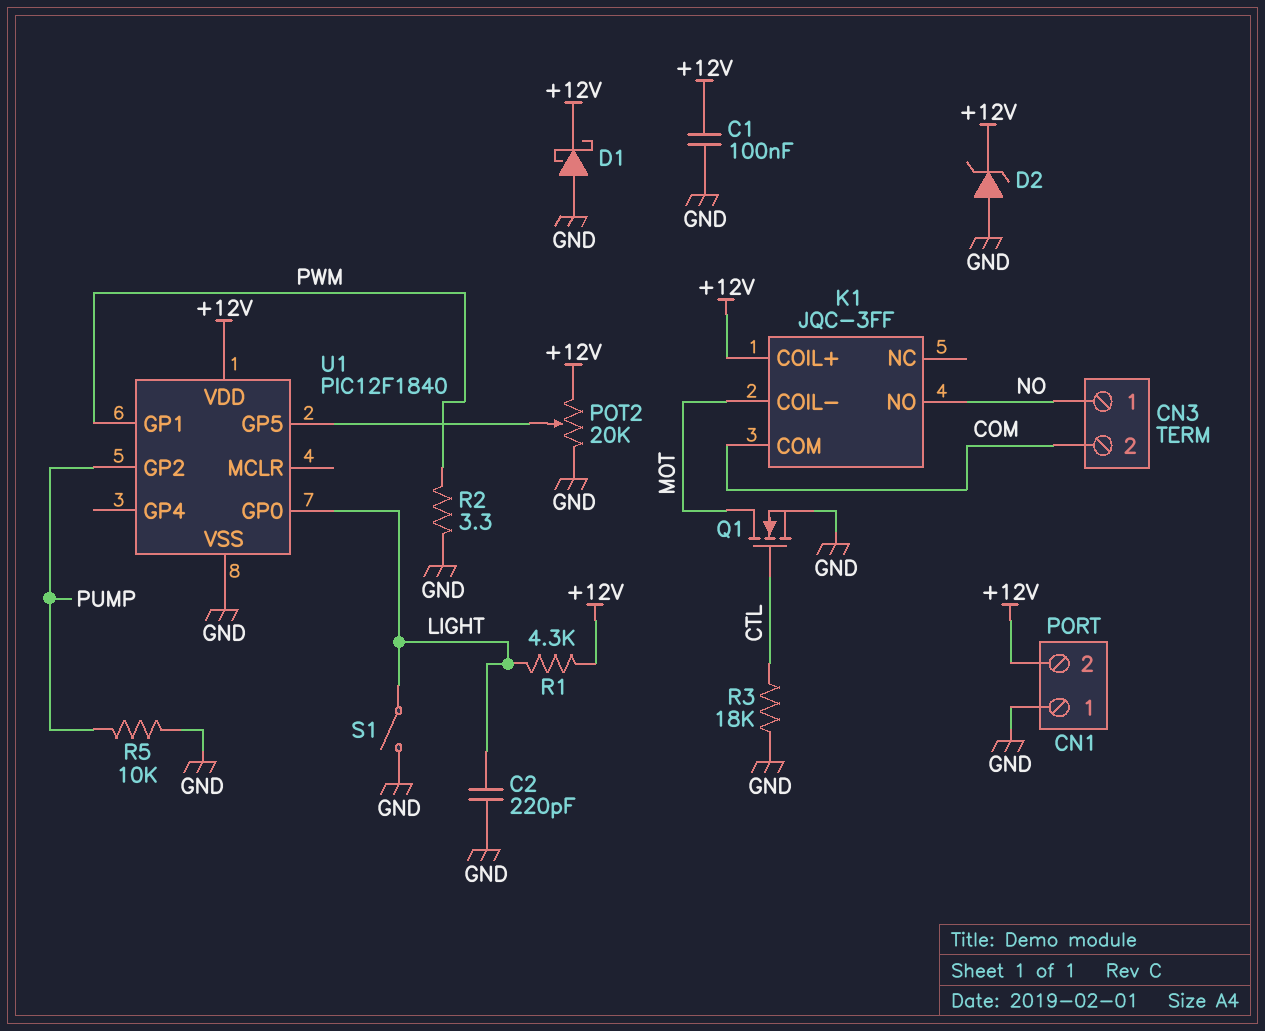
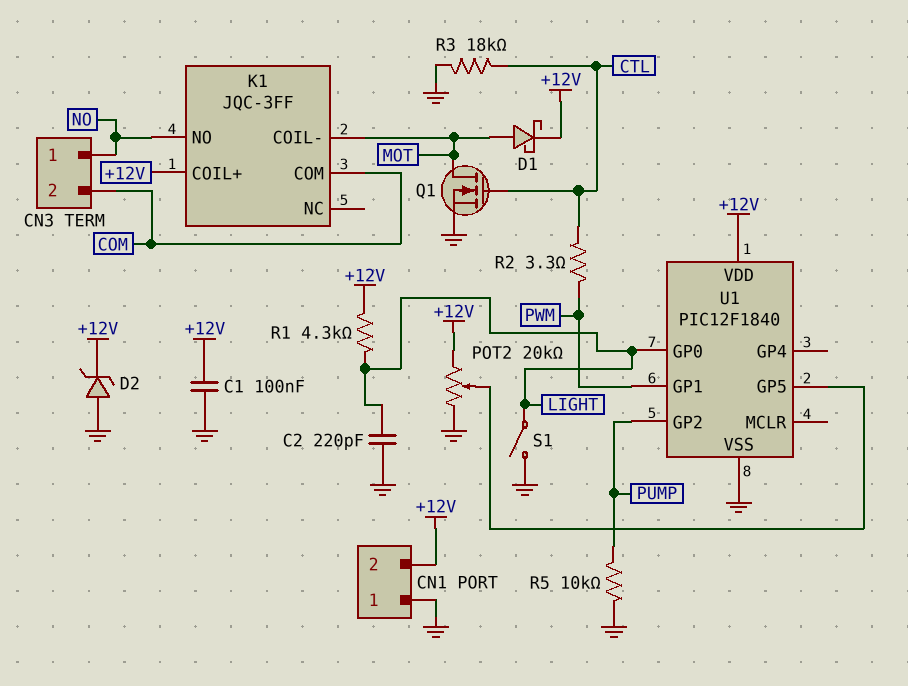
D1: schottky (A GND, K +12V) -> schottky (A MOT, K +12V)
R2: 3.3 (GND, PWM) -> 3.3 (CTL, PWM)

